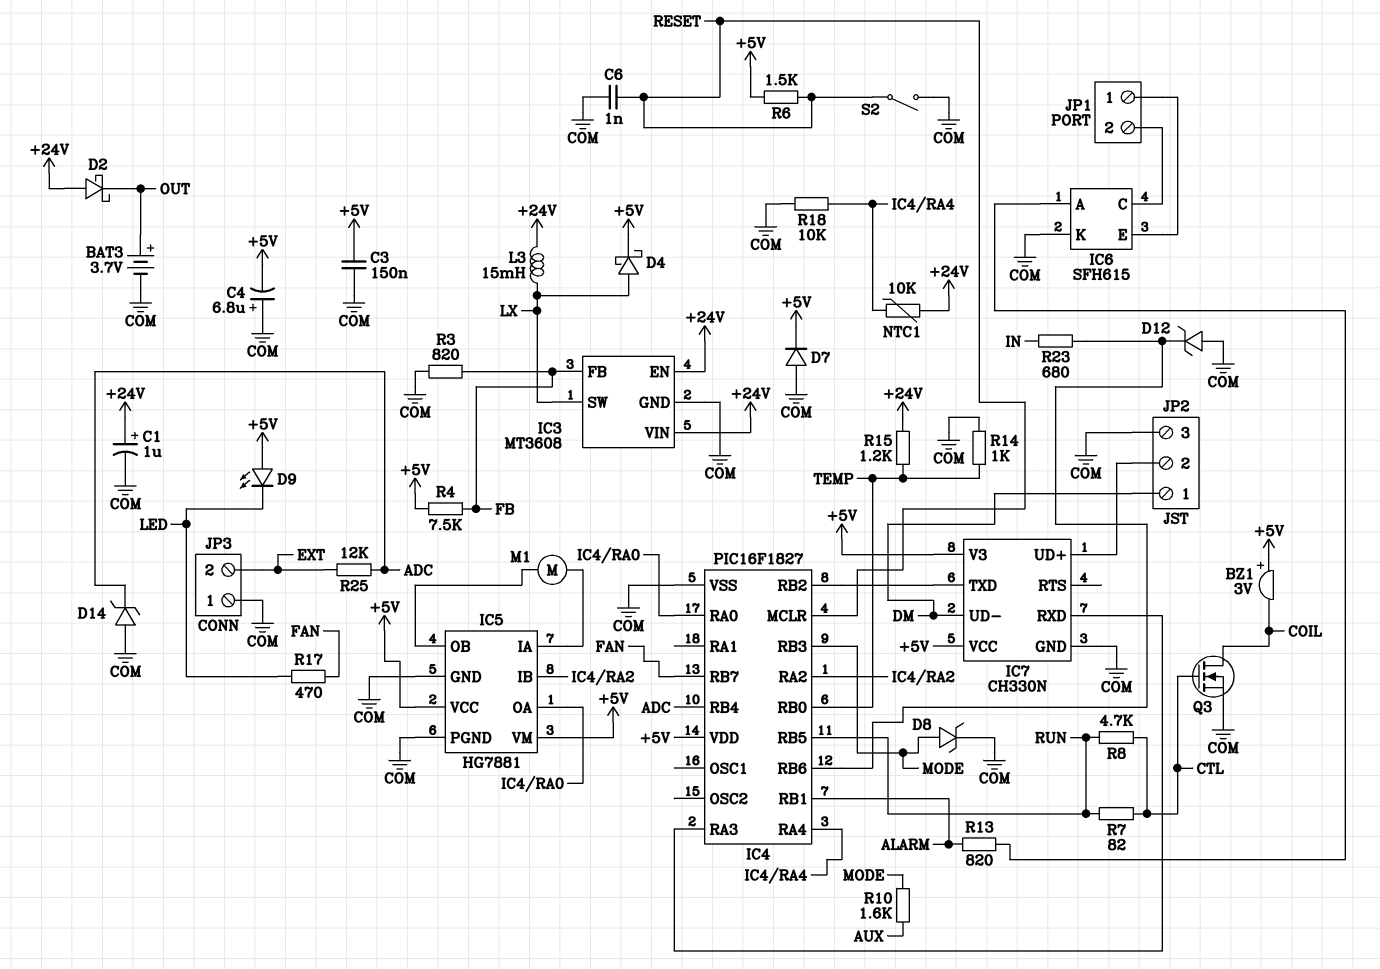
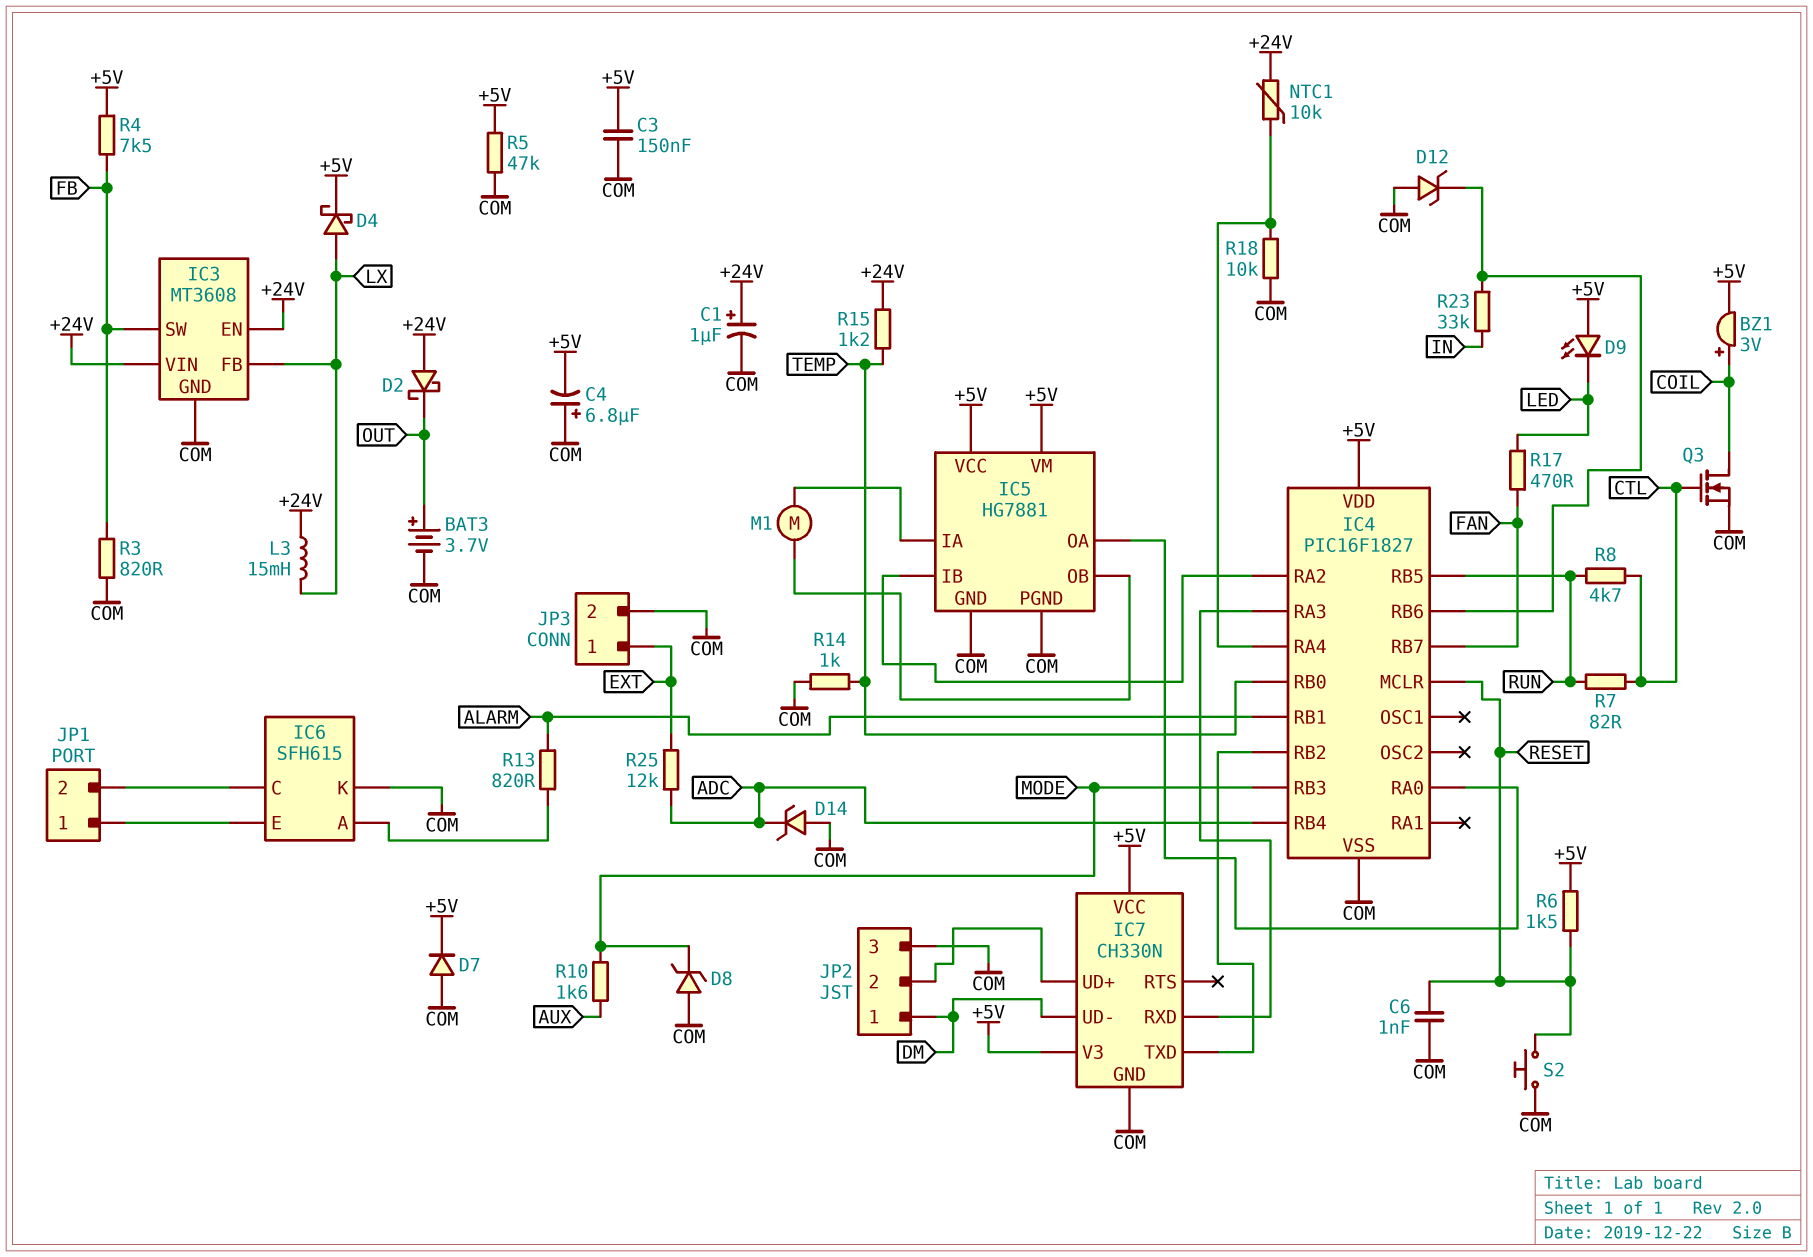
BZ1: buzzer 3V (plus +5V, minus COIL) -> buzzer 3V (plus COIL, minus +5V)
D8: zener (A MODE, K COM) -> zener (A COM, K MODE)
IC3 pin FB: FB -> LX
IC3 pin SW: LX -> FB
JP3 pin 1: COM -> EXT
JP3 pin 2: EXT -> COM
R5: none -> 47k (+5V, COM)
R23: 680 (IC4/RB6, IN) -> 33k (IC4/RB6, IN)
S2: switch (COM, RESET) -> button (COM, RESET)

